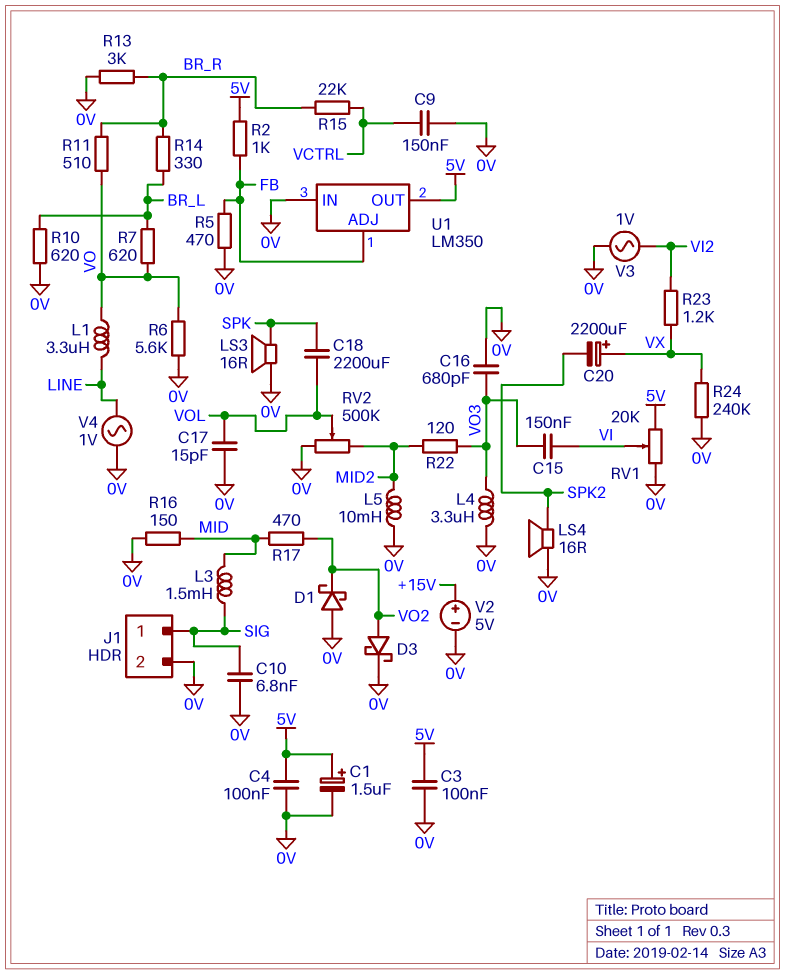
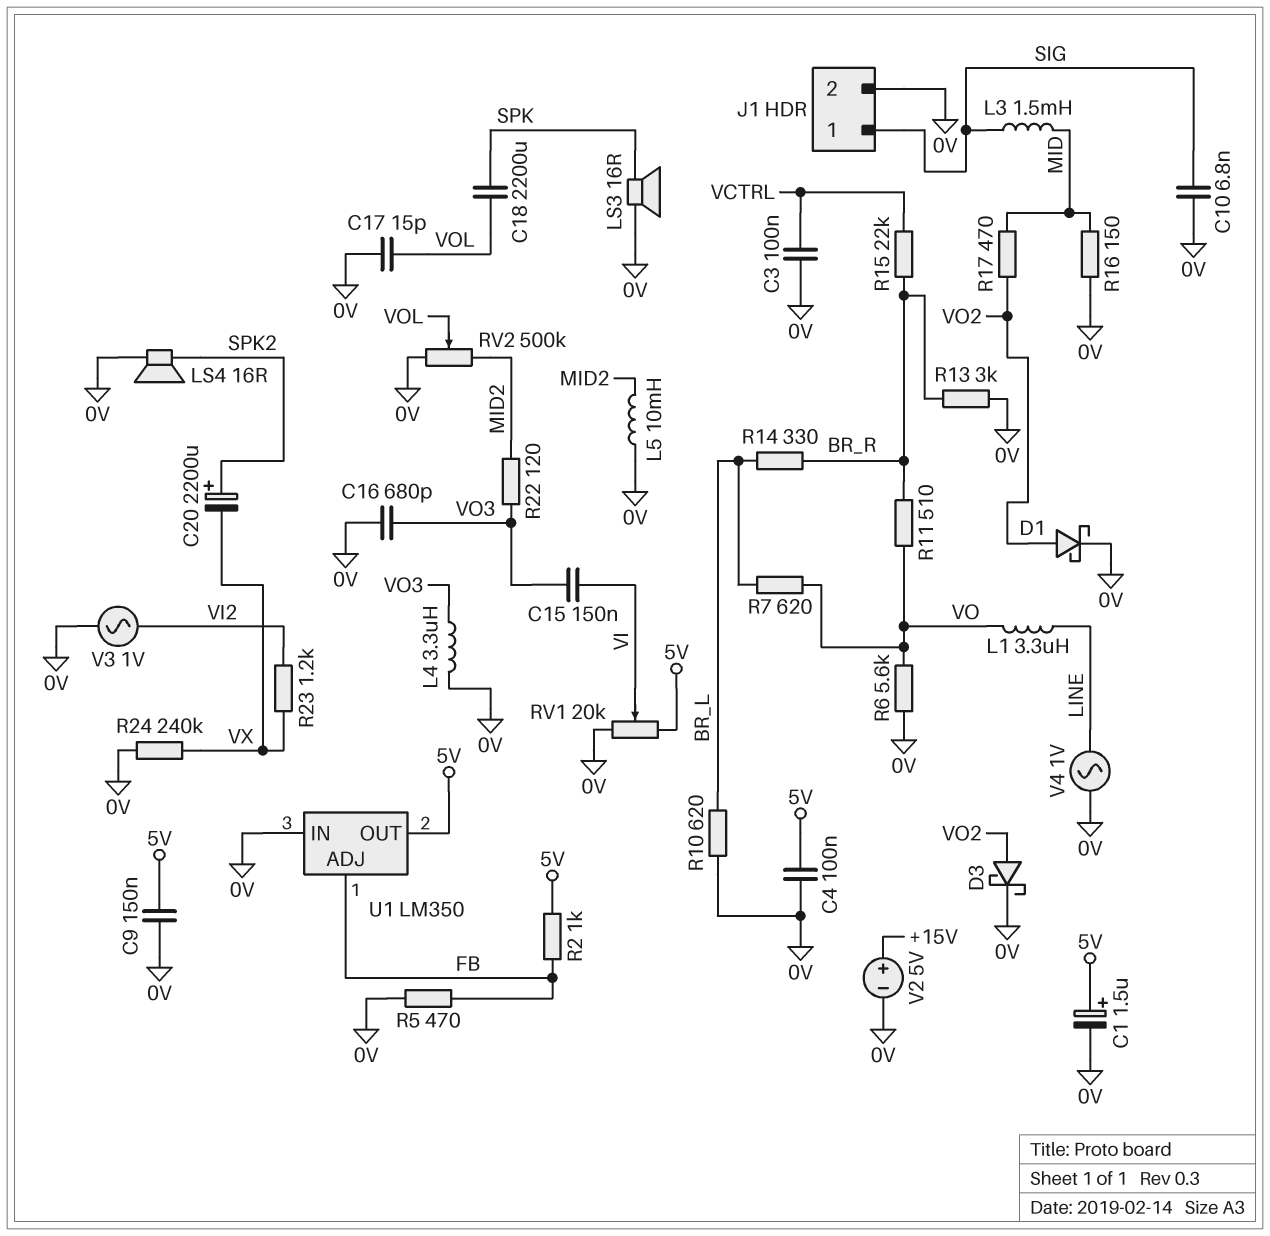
C3: 100nF (0V, 5V) -> 100nF (0V, VCTRL)
C9: 150nF (0V, VCTRL) -> 150nF (0V, 5V)
C20: 2200uF (plus VX, minus SPK2) -> 2200uF (plus SPK2, minus VX)
D1: schottky (A 0V, K VO2) -> schottky (A VO2, K 0V)

